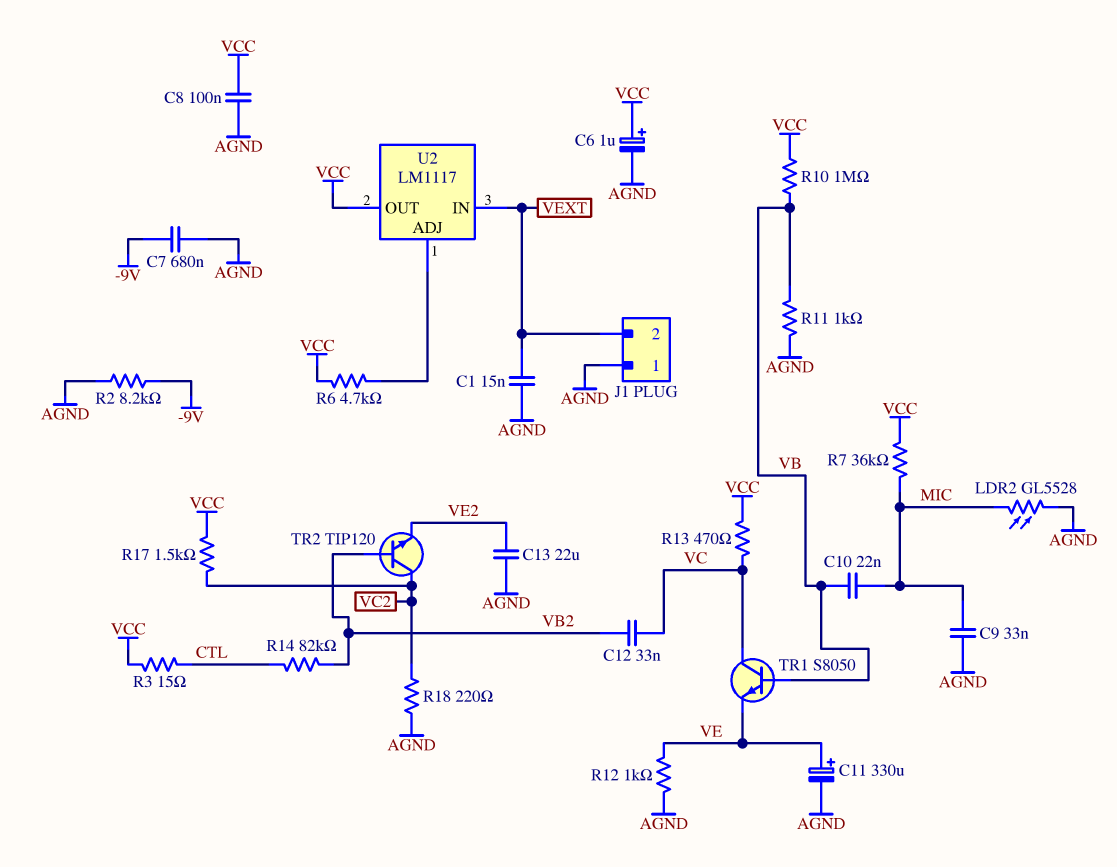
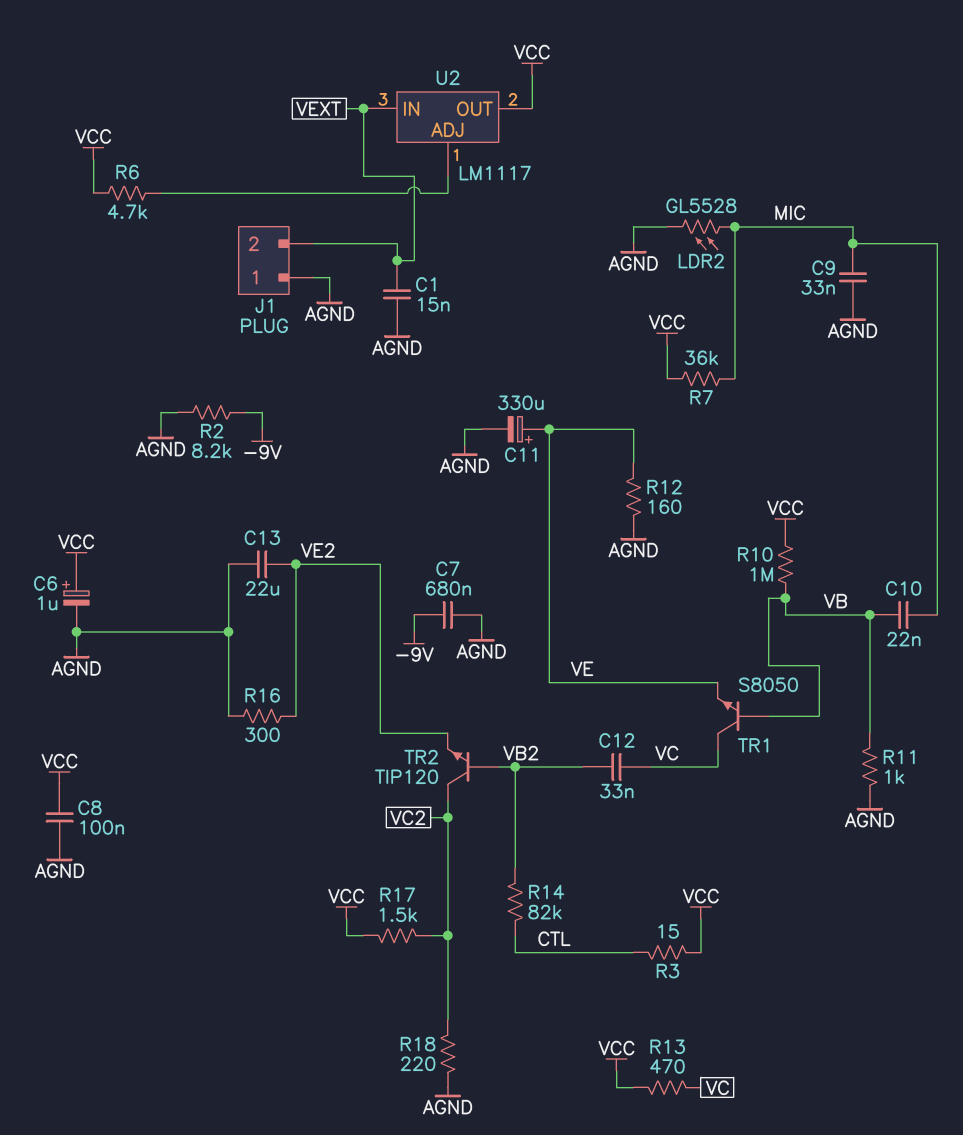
R12: 1k (AGND, VE) -> 160 (AGND, VE)
R16: none -> 300 (AGND, VE2)

